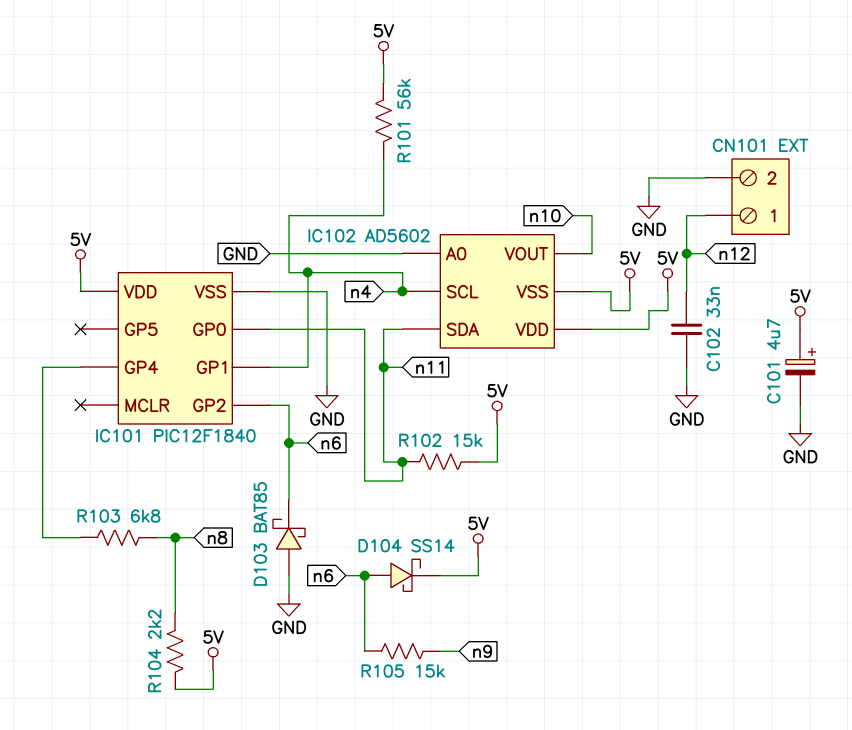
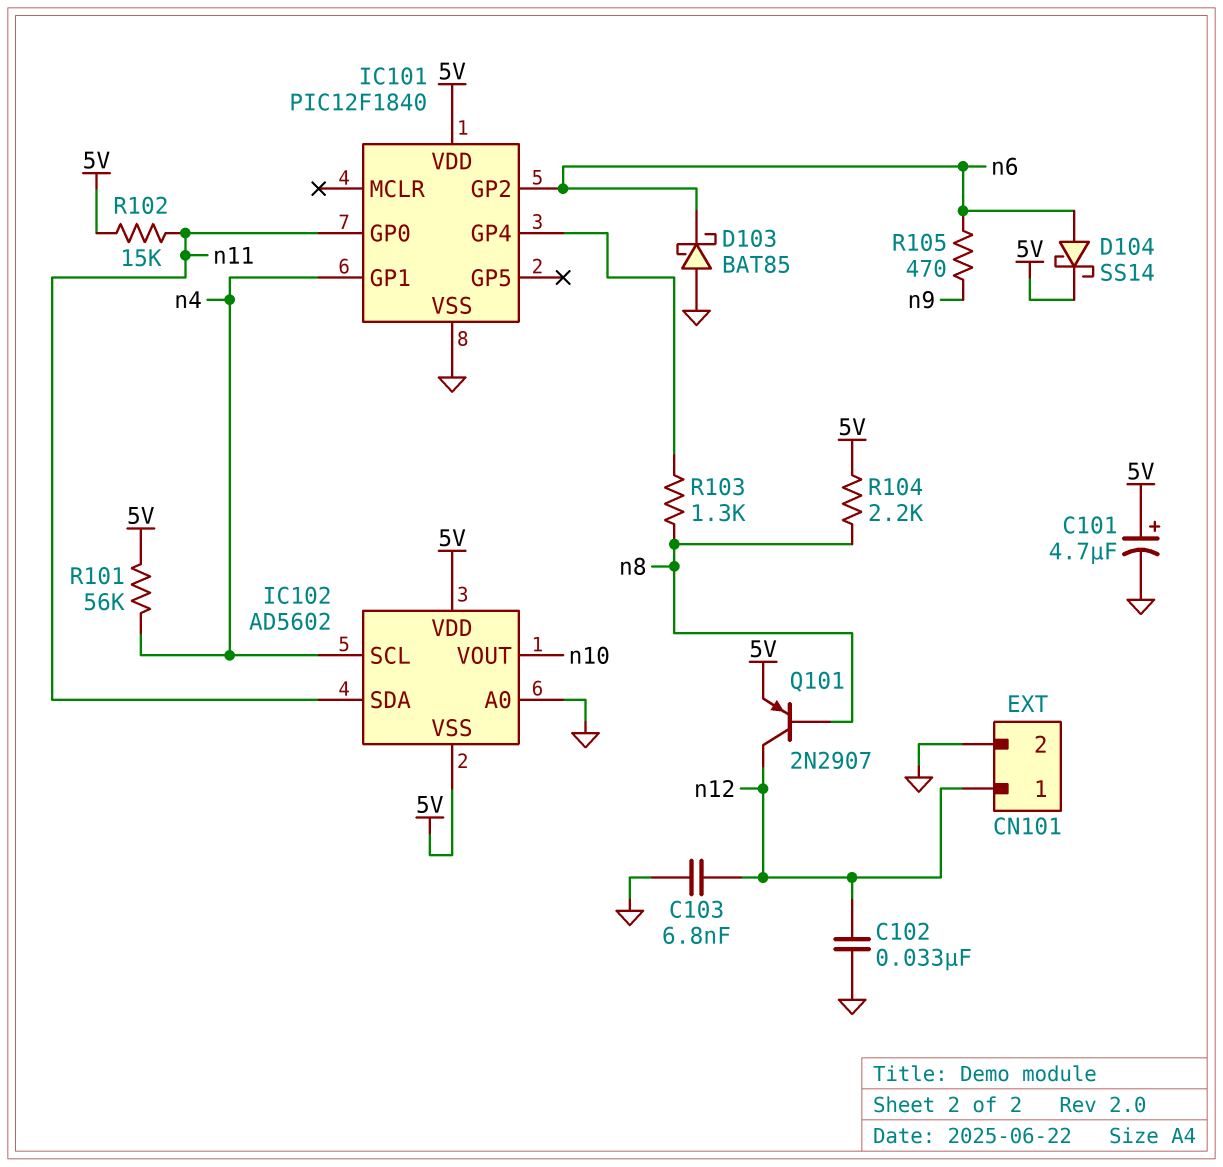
C103: none -> 6.8nF (GND, n12)
Q101: none -> PNP 2N2907 (B n8, C n12, E 5V)
R103: 6.8k (IC101/GP4, n8) -> 1.3k (IC101/GP4, n8)
R105: 15k (n6, n9) -> 470 (n6, n9)

